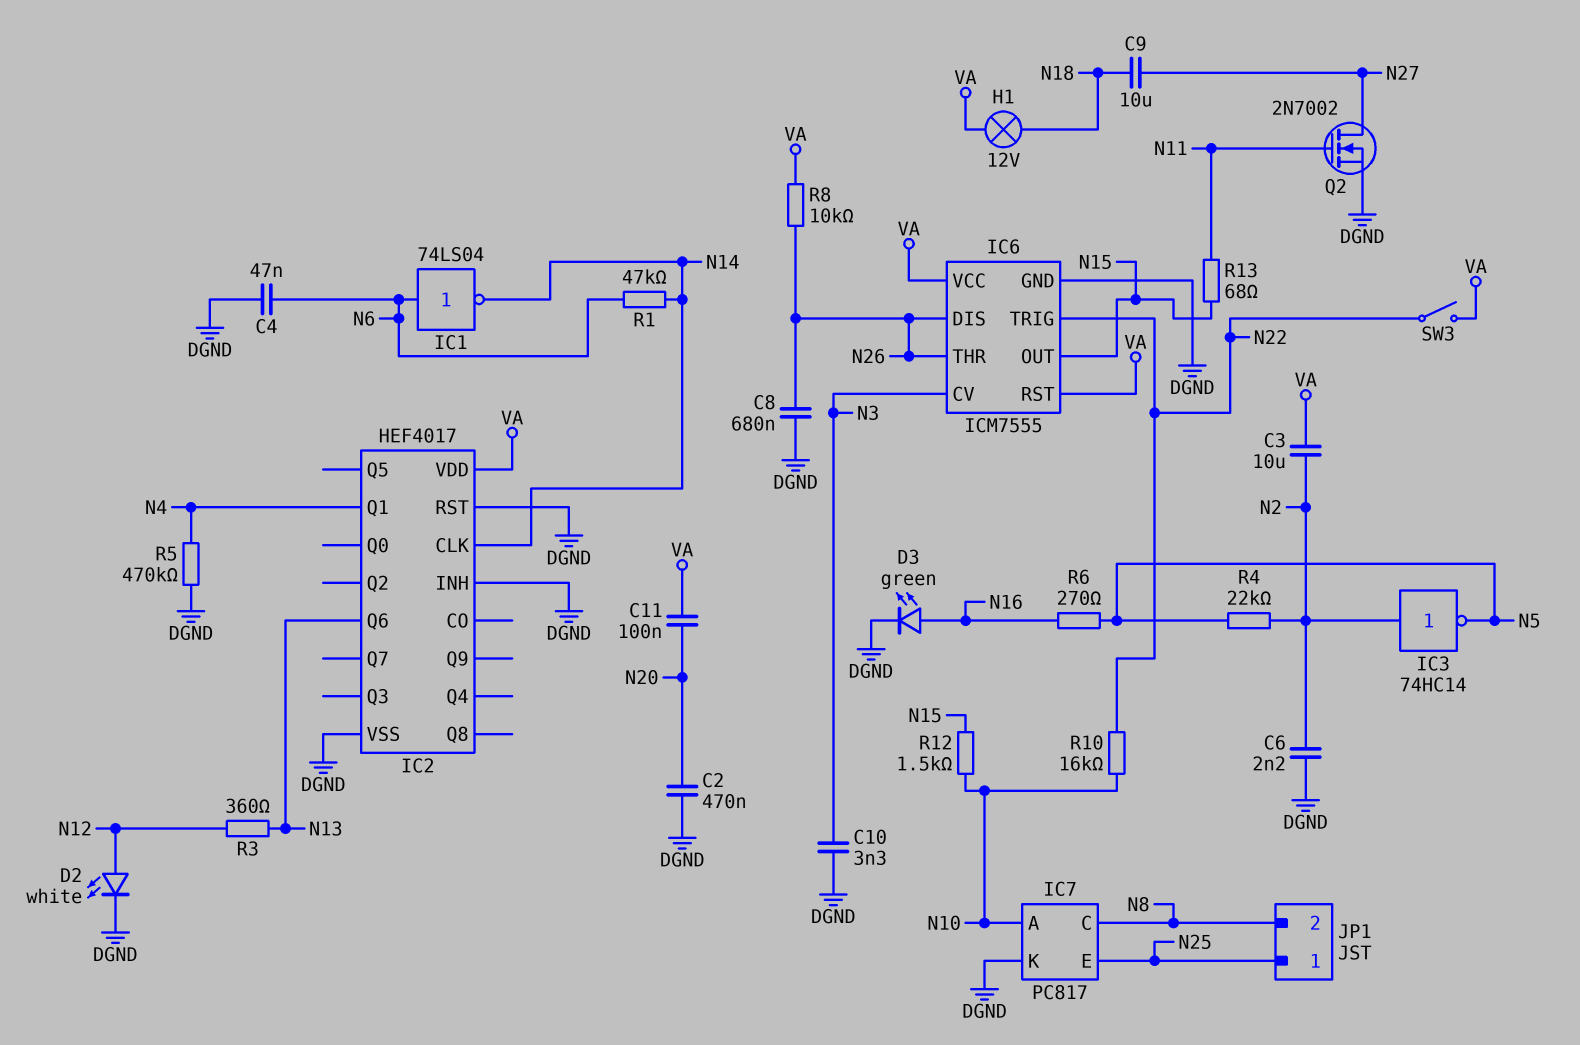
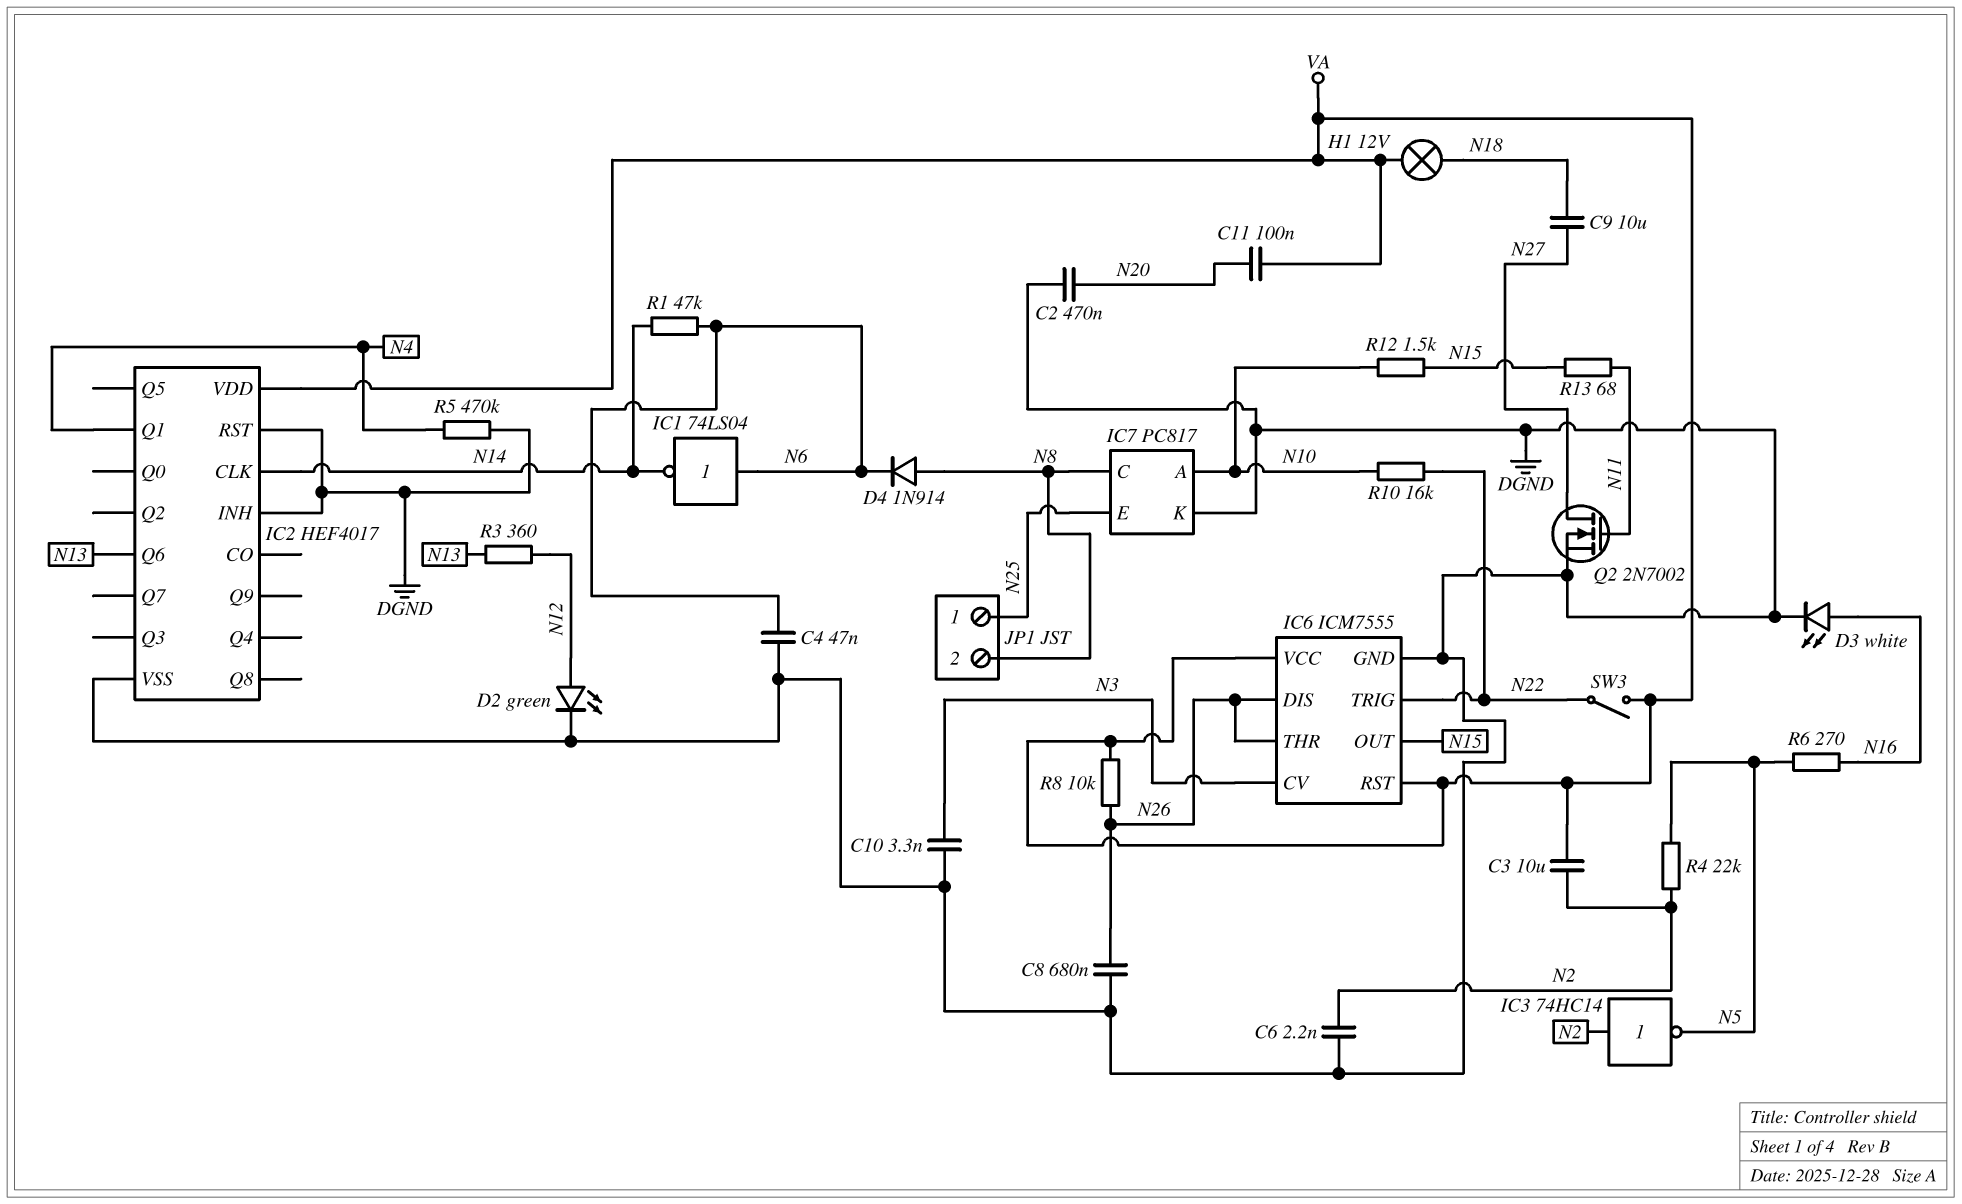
D2: LED white (A N12, K DGND) -> LED green (A N12, K DGND)
D3: LED green (A N16, K DGND) -> LED white (A N16, K DGND)
D4: none -> diode 1N914 (A N8, K N6)

